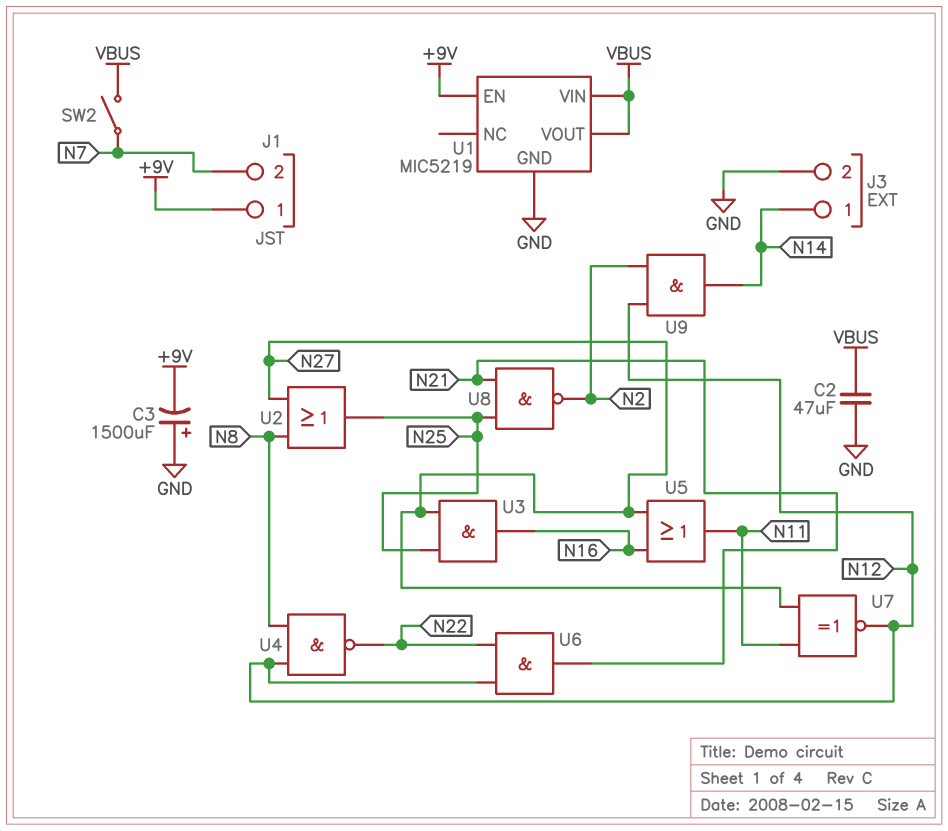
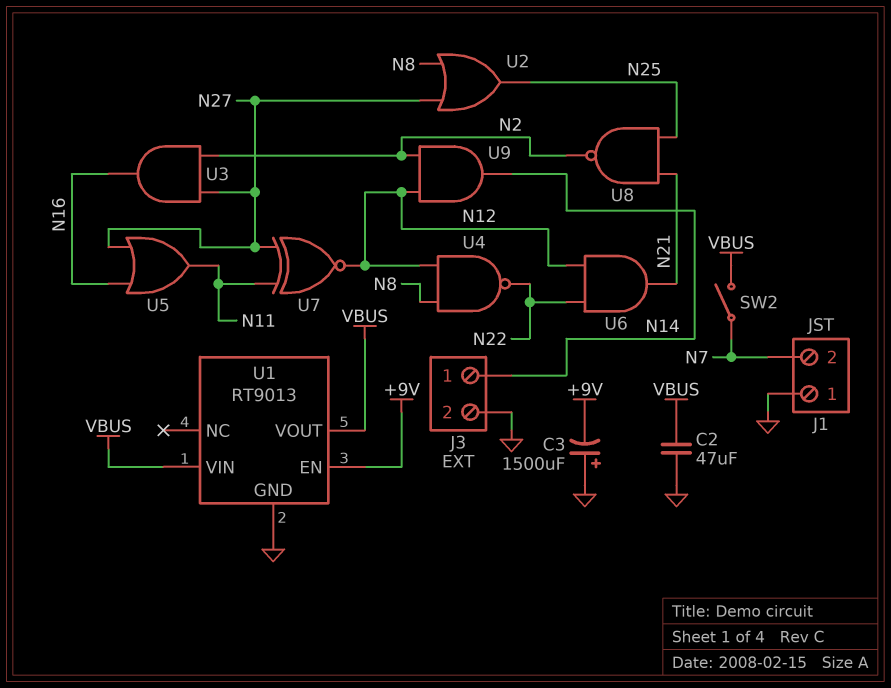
J1 pin 1: +9V -> GND
U1: MIC5219 -> RT9013
U3: AND (in N25, in N27, out N16) -> AND (in N2, in N27, out N16)

